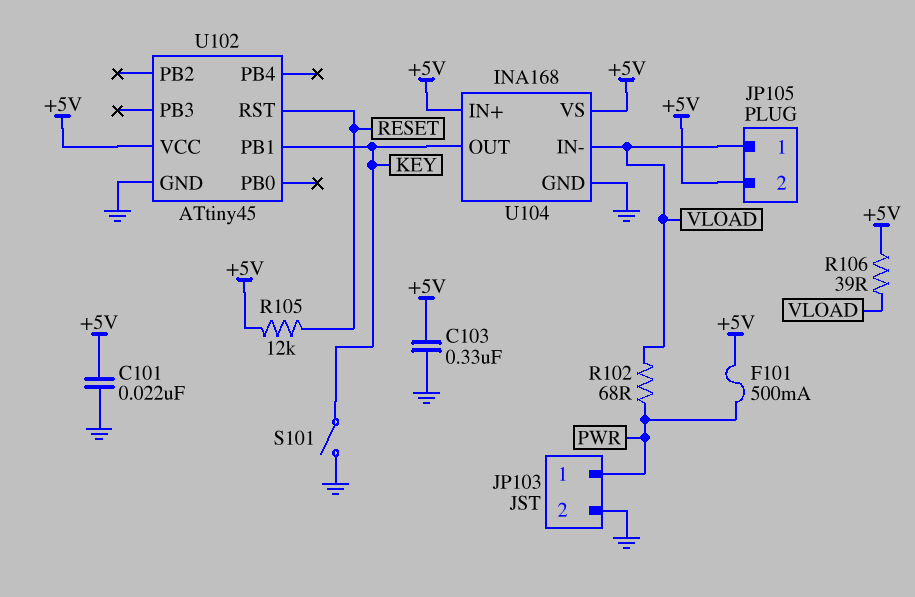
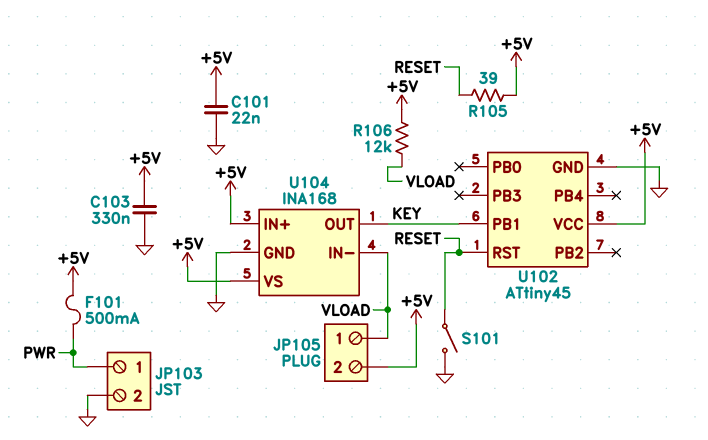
R102: 68 (PWR, VLOAD) -> none
R105: 12k (+5V, RESET) -> 39 (+5V, RESET)
R106: 39 (+5V, VLOAD) -> 12k (+5V, VLOAD)
S101: switch (GND, KEY) -> switch (GND, RESET)

